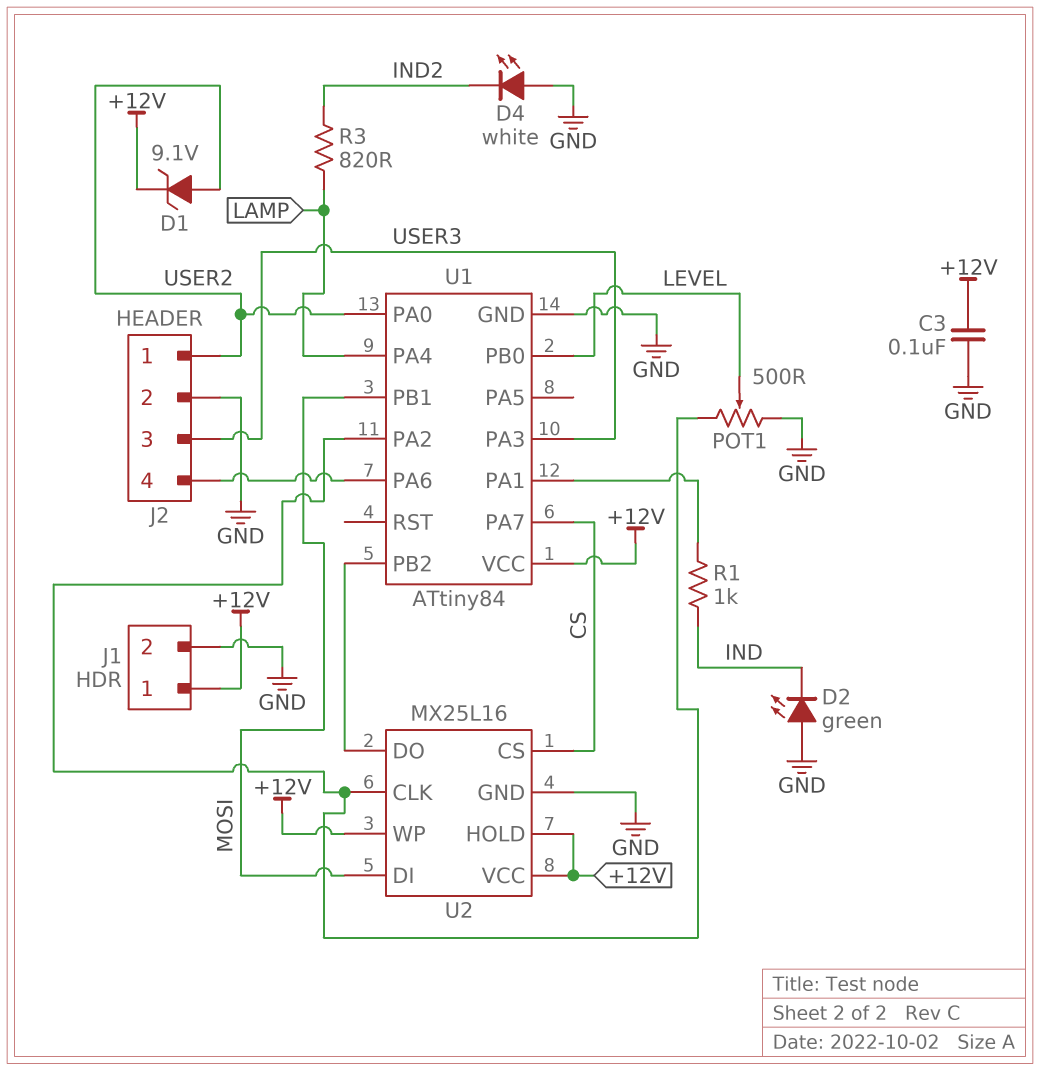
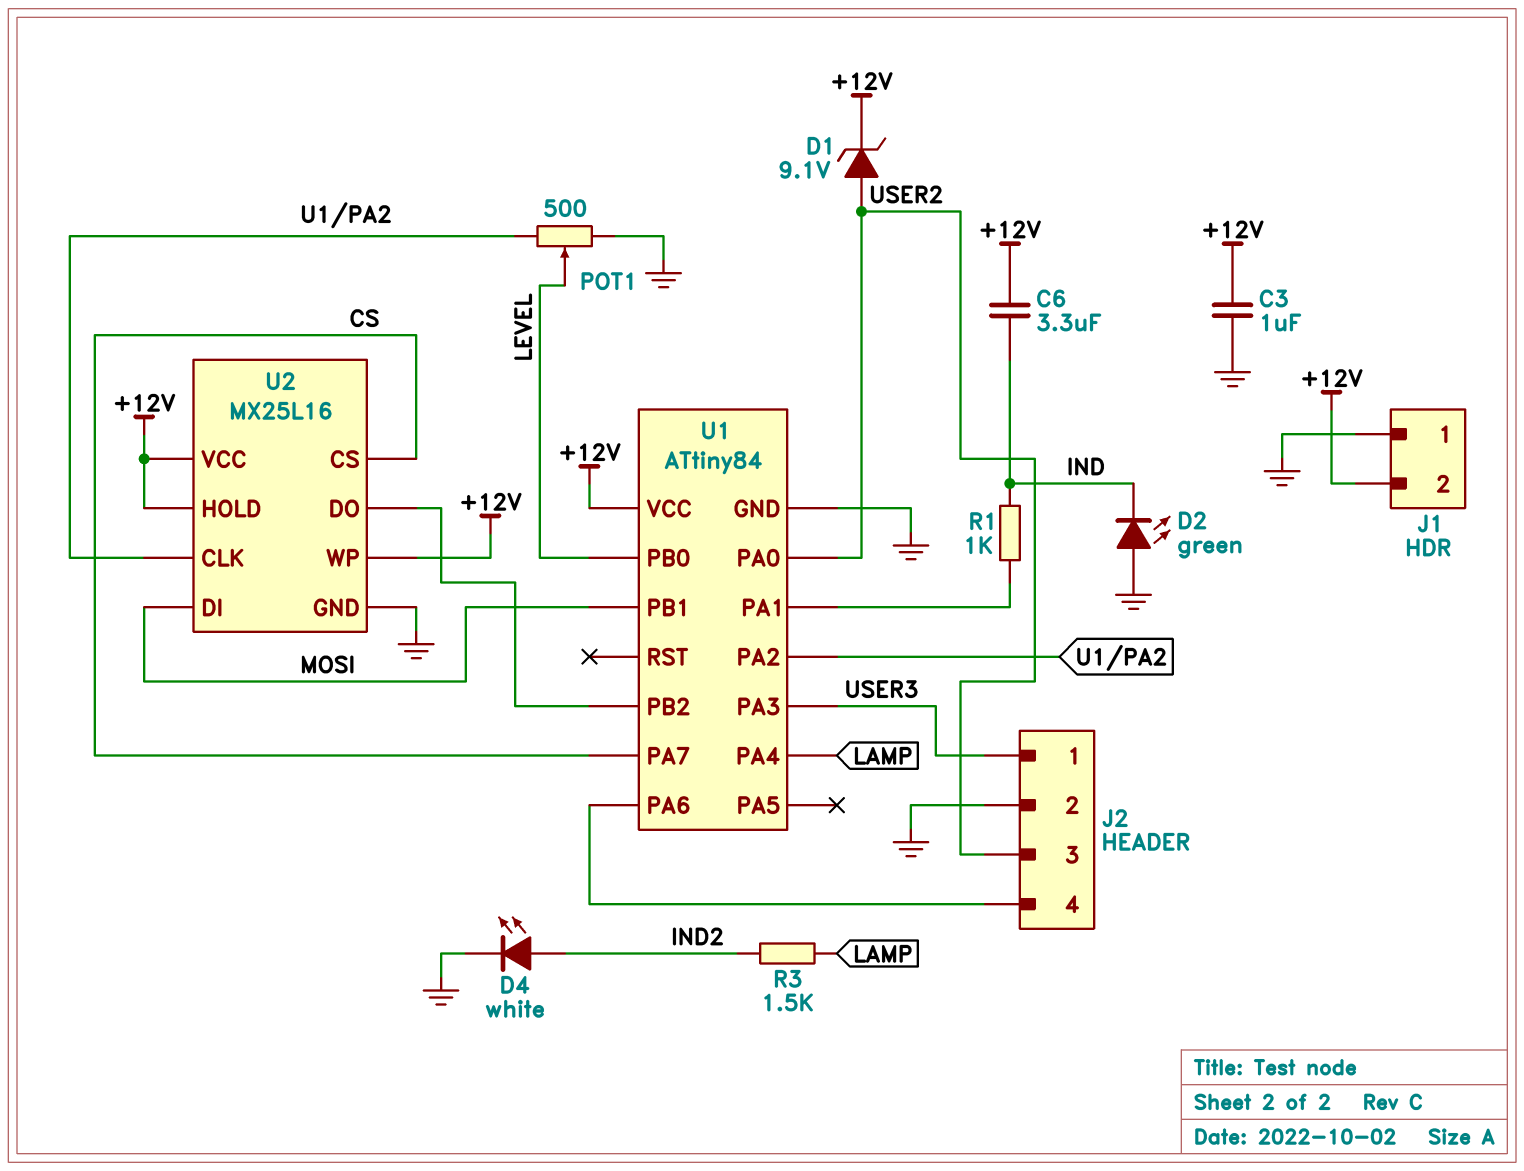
C3: 100nF (+12V, GND) -> 1uF (+12V, GND)
C6: none -> 3.3uF (+12V, IND)
D4: LED white (A GND, K IND2) -> LED white (A IND2, K GND)
J1 pin 1: +12V -> GND
J1 pin 2: GND -> +12V
J2 pin 1: USER2 -> USER3
J2 pin 3: USER3 -> USER2
R3: 820 (IND2, LAMP) -> 1.5k (IND2, LAMP)

